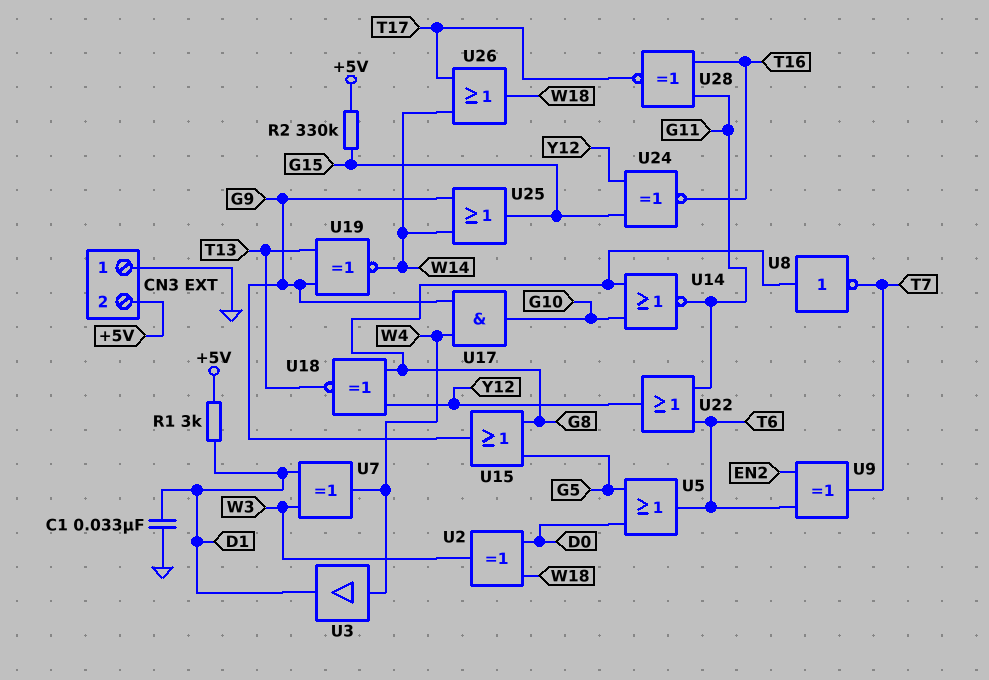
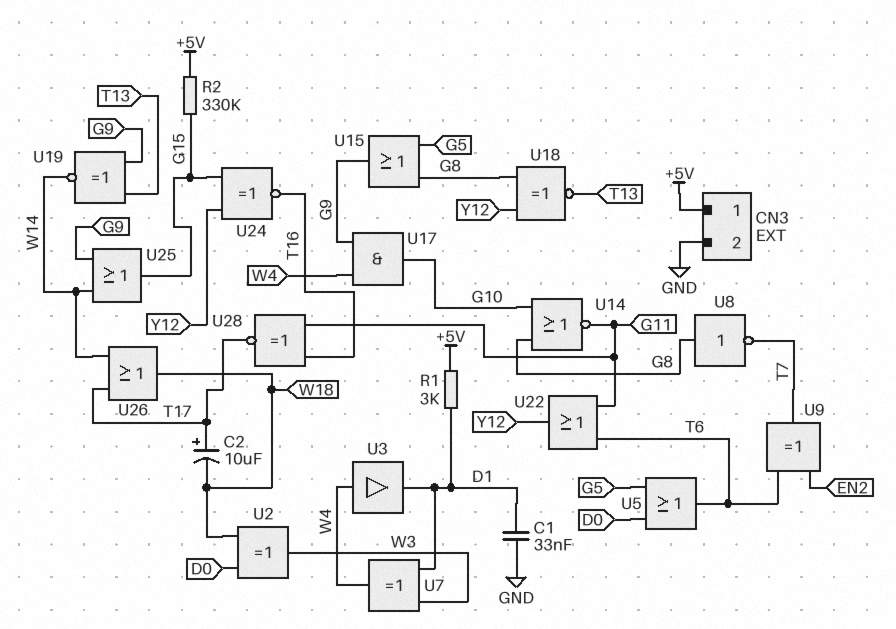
C2: none -> 10uF (plus T17, minus W18)
CN3 pin 1: GND -> +5V
CN3 pin 2: +5V -> GND

